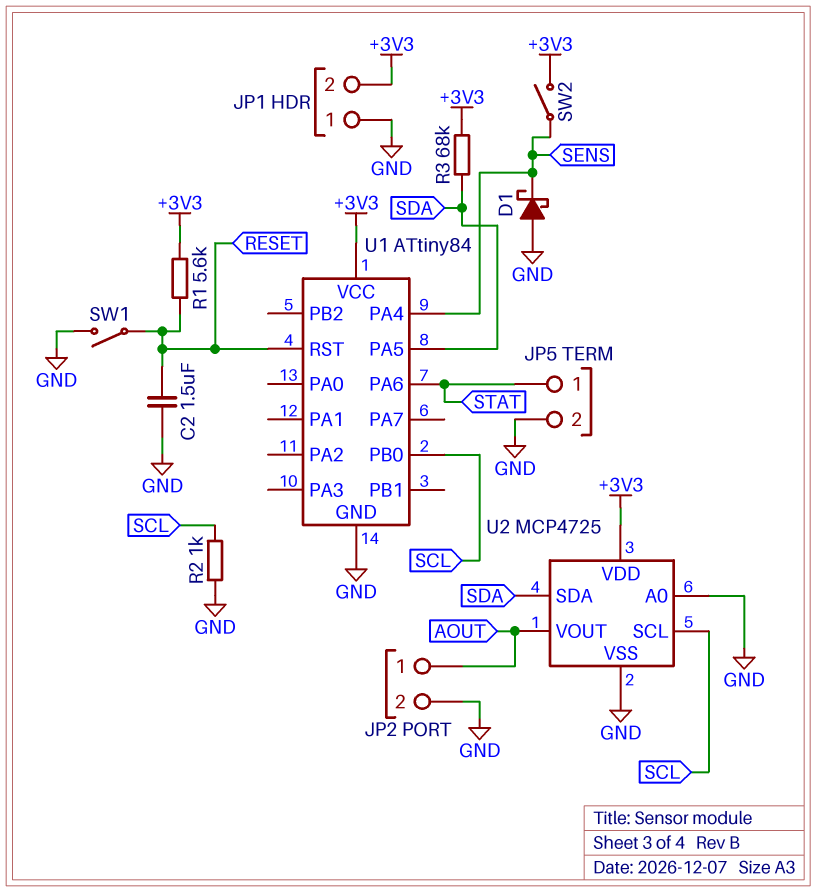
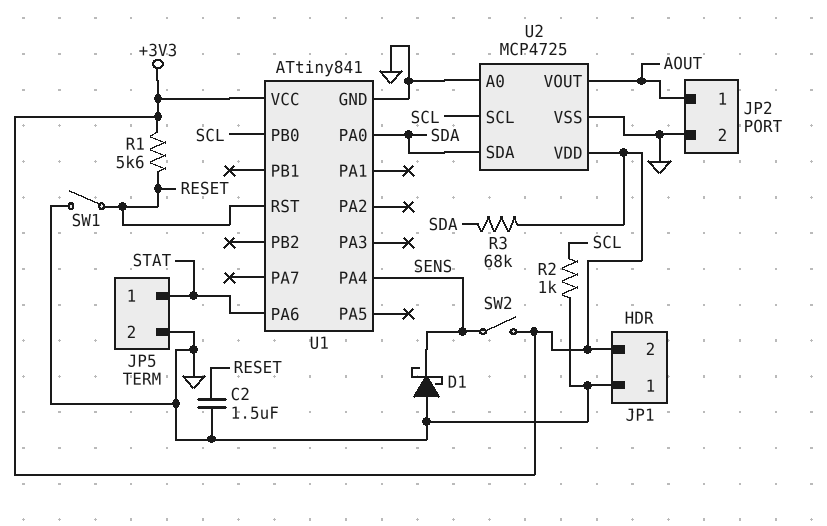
U1: ATtiny84 -> ATtiny841
U1 pin PA0: none -> SDA
U1 pin PA5: SDA -> none

